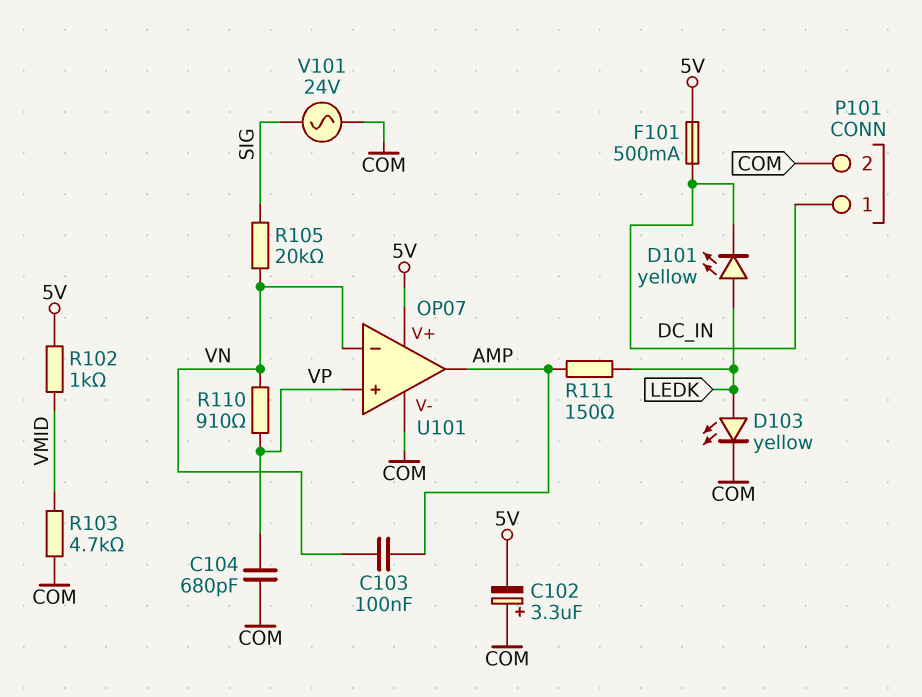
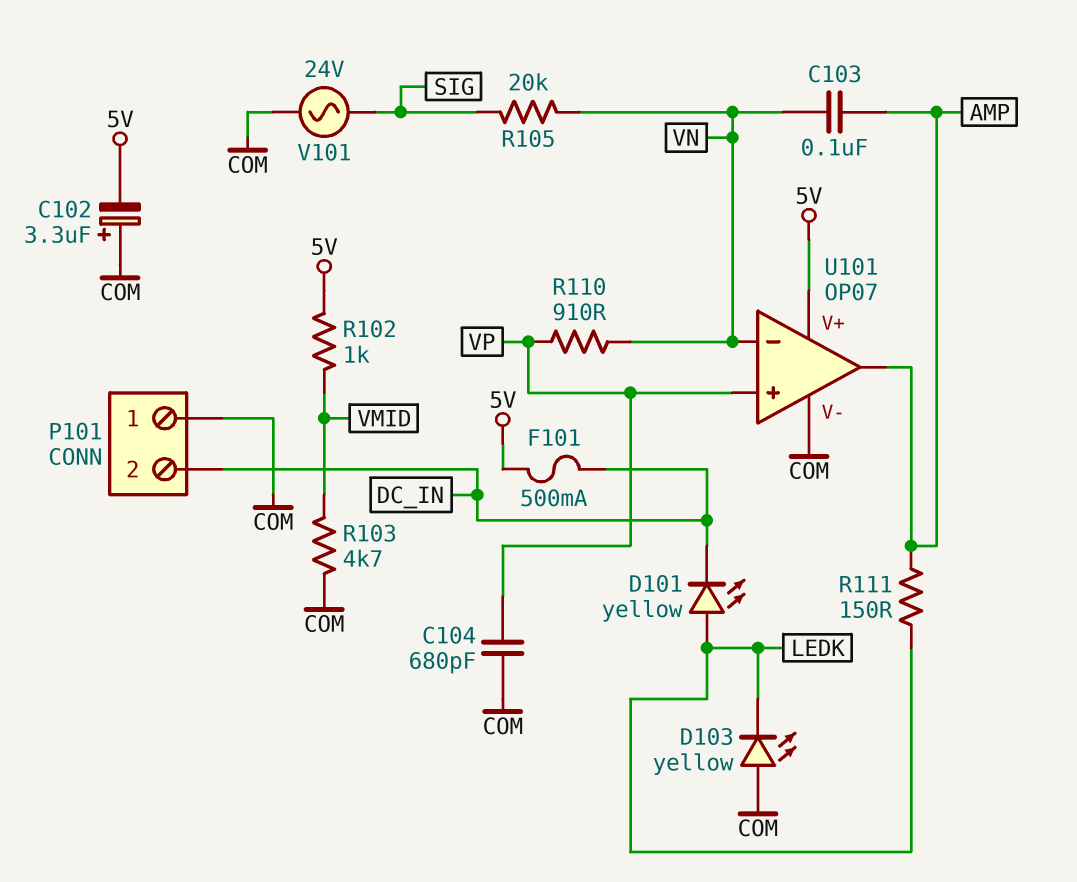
D103: LED yellow (A LEDK, K COM) -> LED yellow (A COM, K LEDK)
P101 pin 1: DC_IN -> COM
P101 pin 2: COM -> DC_IN

